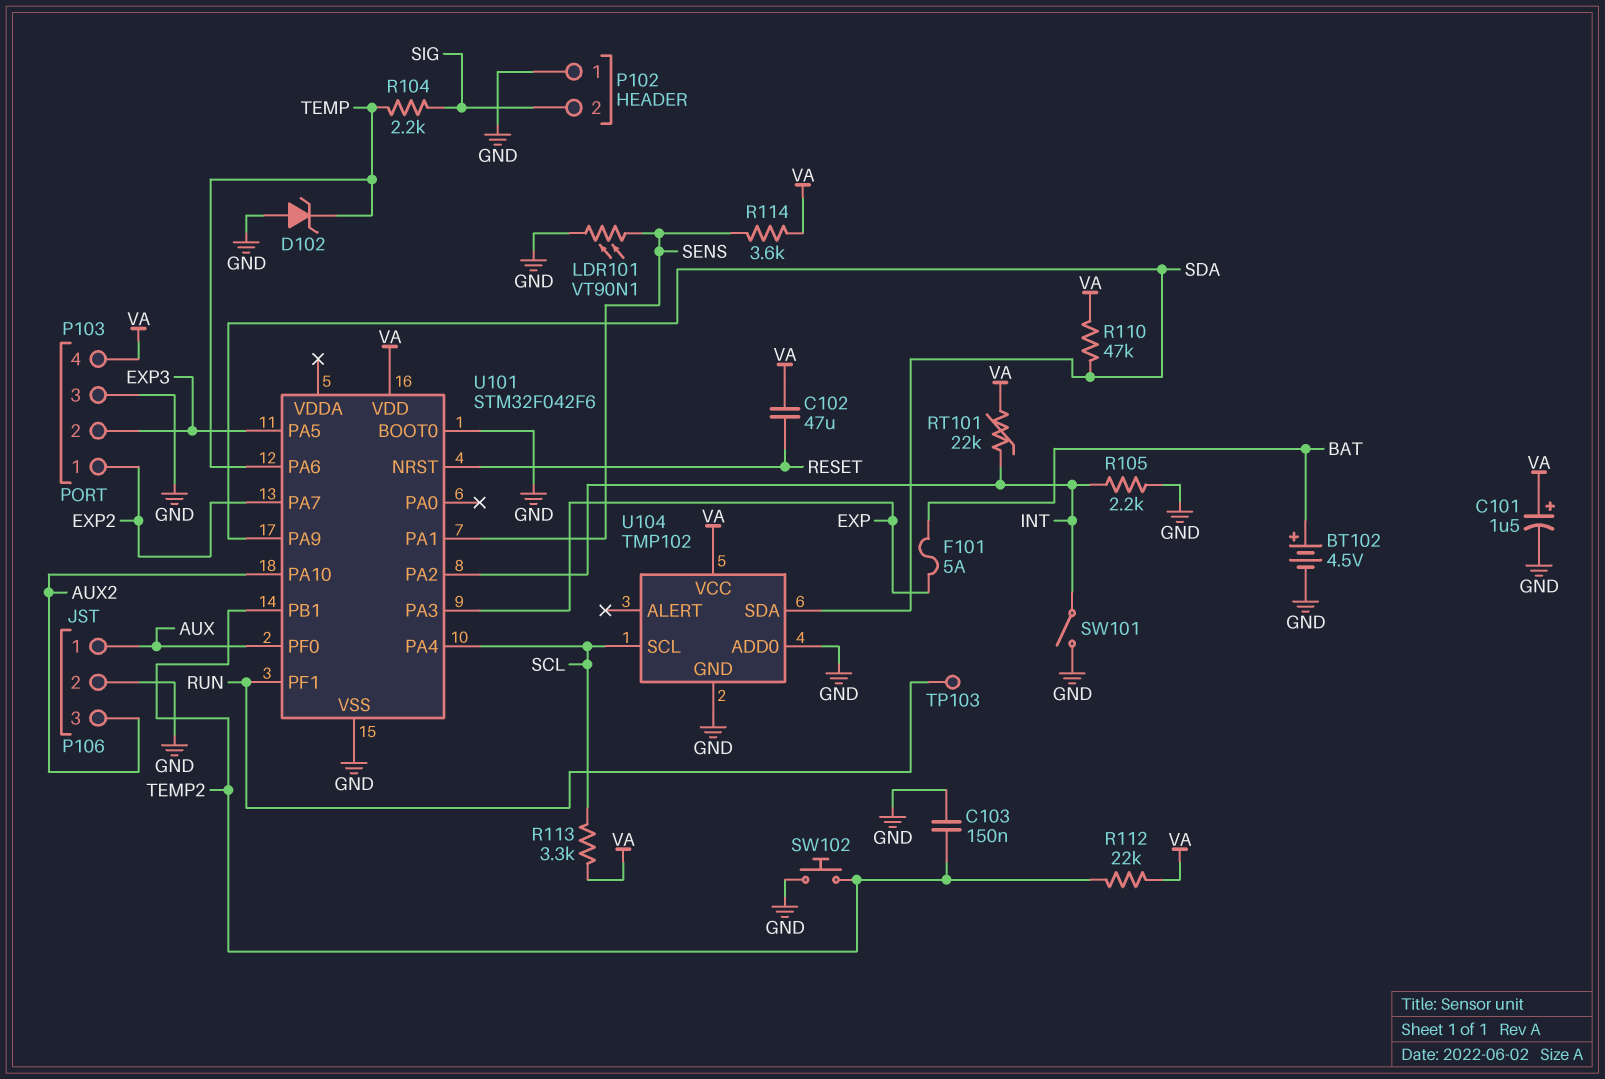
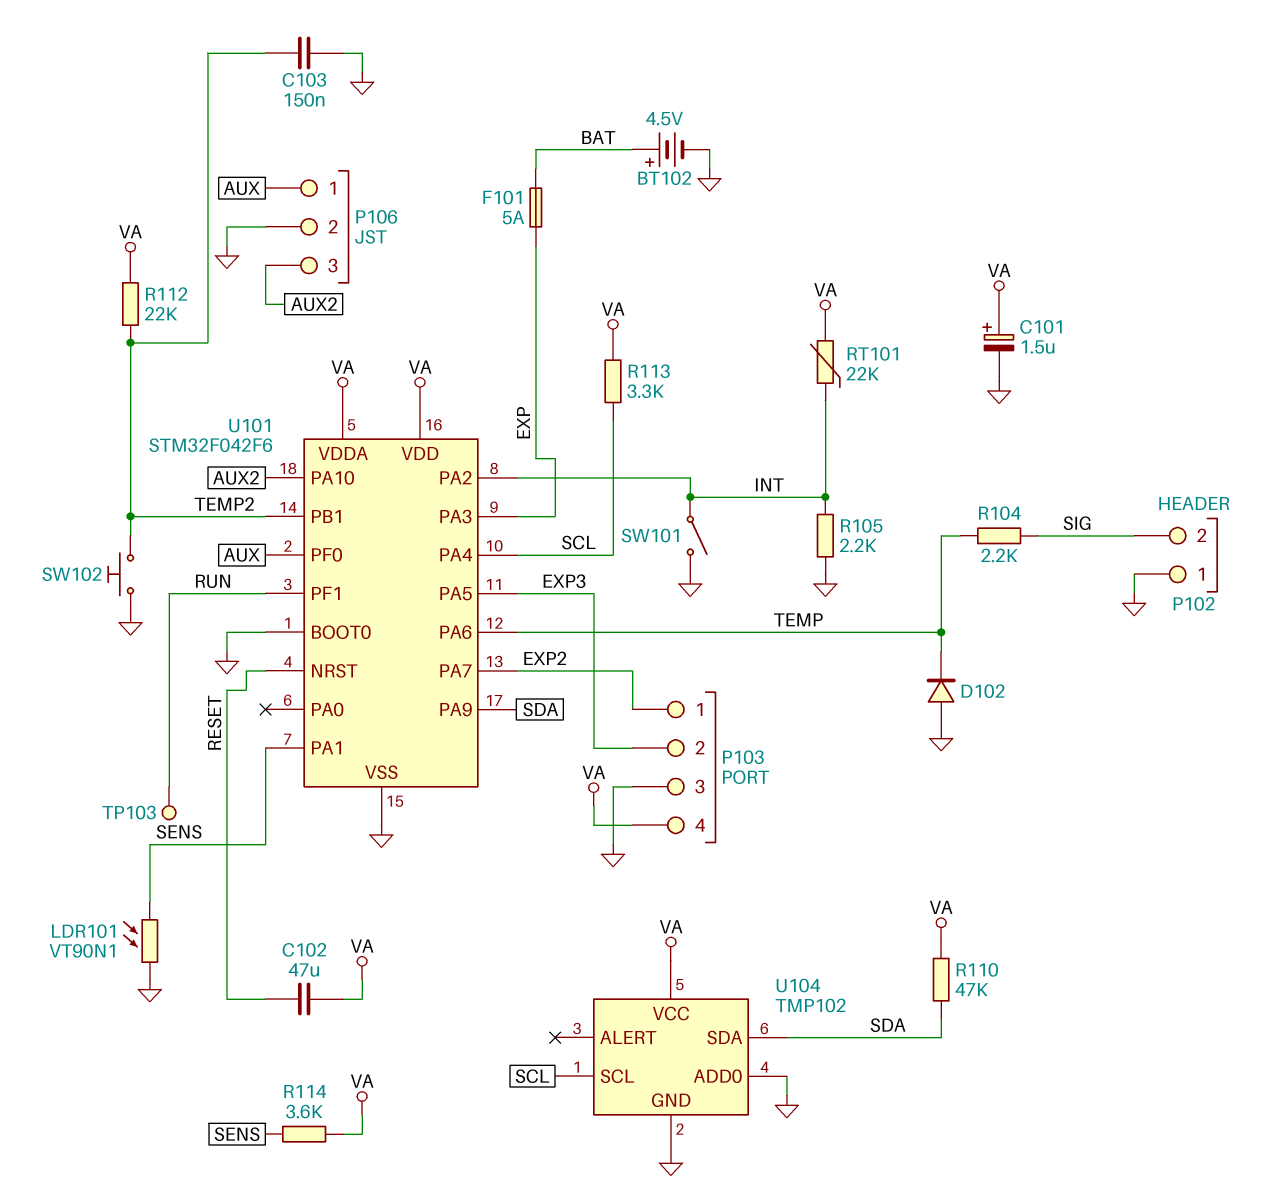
D102: zener (A GND, K TEMP) -> diode (A GND, K TEMP)
U101 pin VDDA: none -> VA

